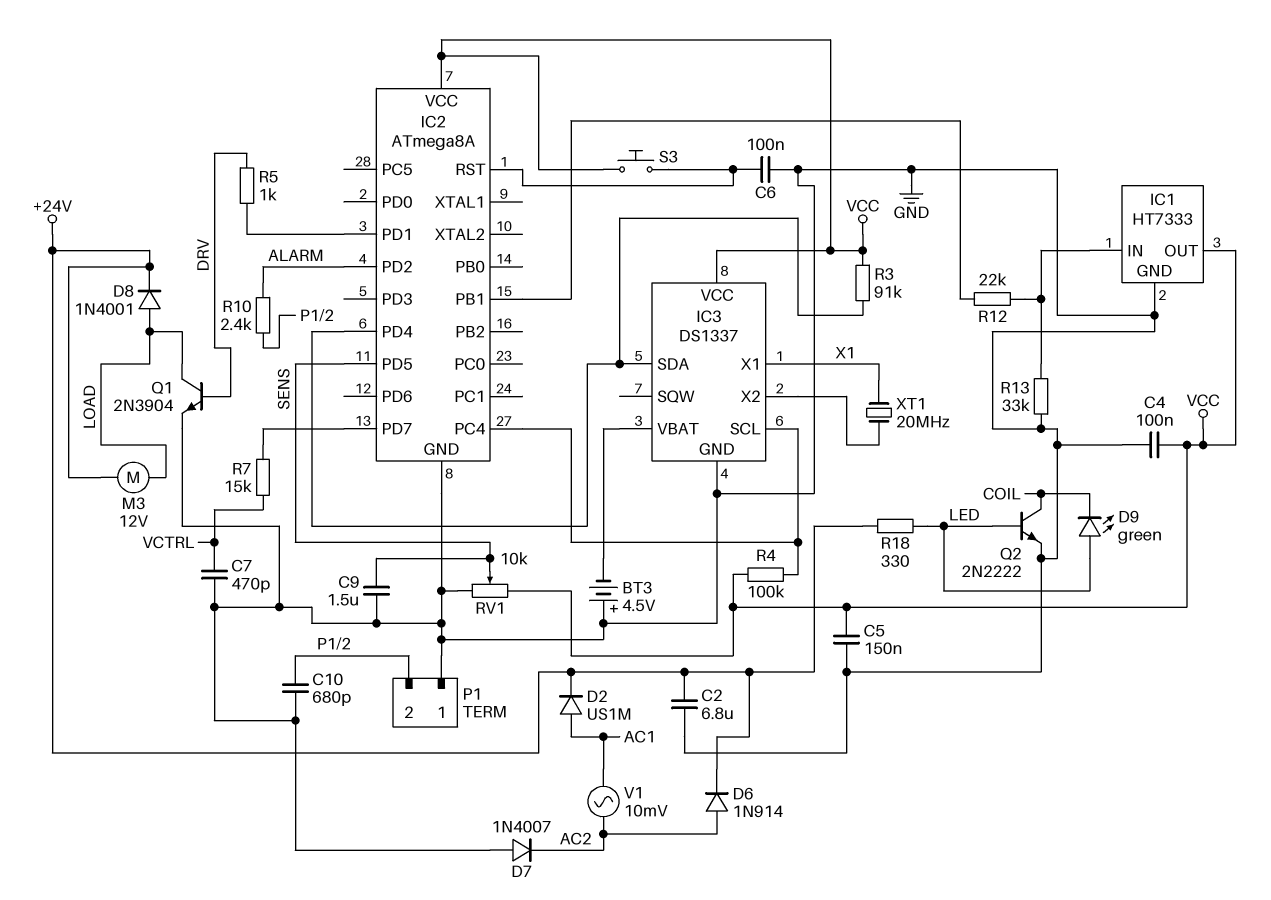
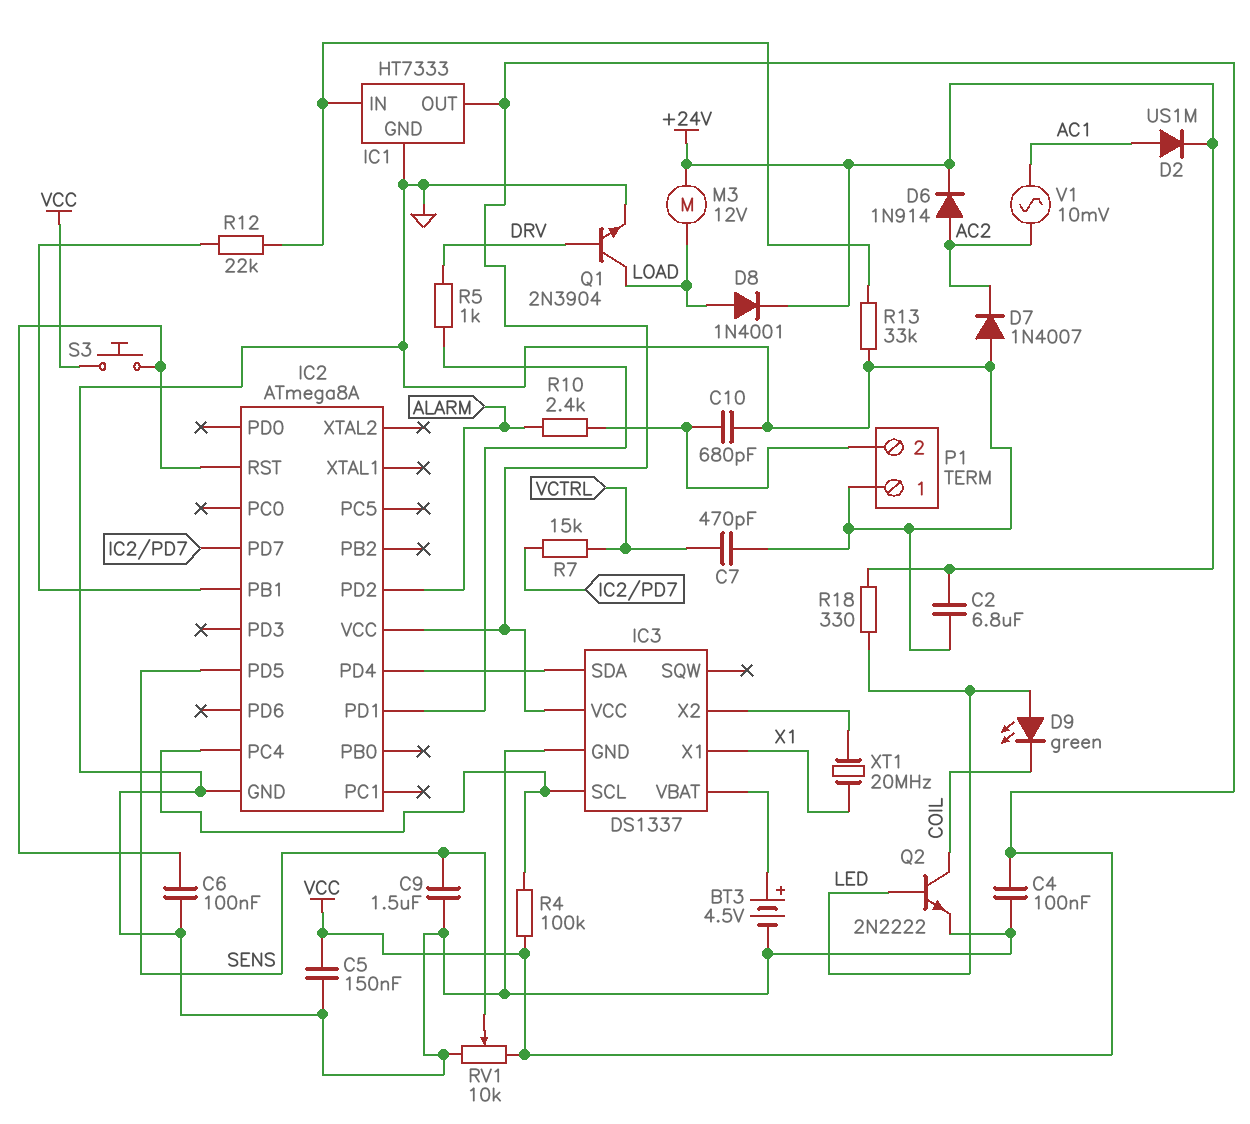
BT3: 4.5V (plus GND, minus IC3/VBAT) -> 4.5V (plus IC3/VBAT, minus GND)
R3: 91k (IC2/PD4, VCC) -> none

